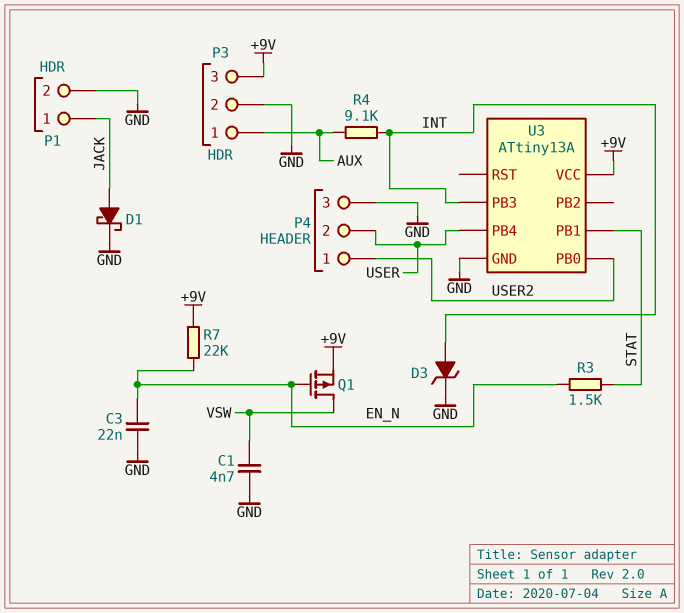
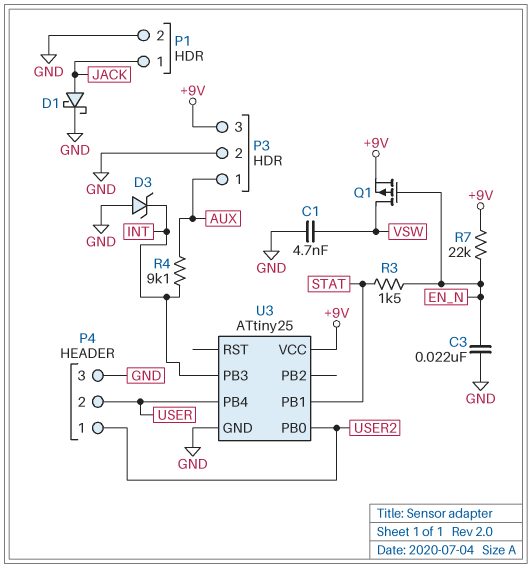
D3: zener (A INT, K GND) -> zener (A GND, K INT)
U3: ATtiny13A -> ATtiny25

